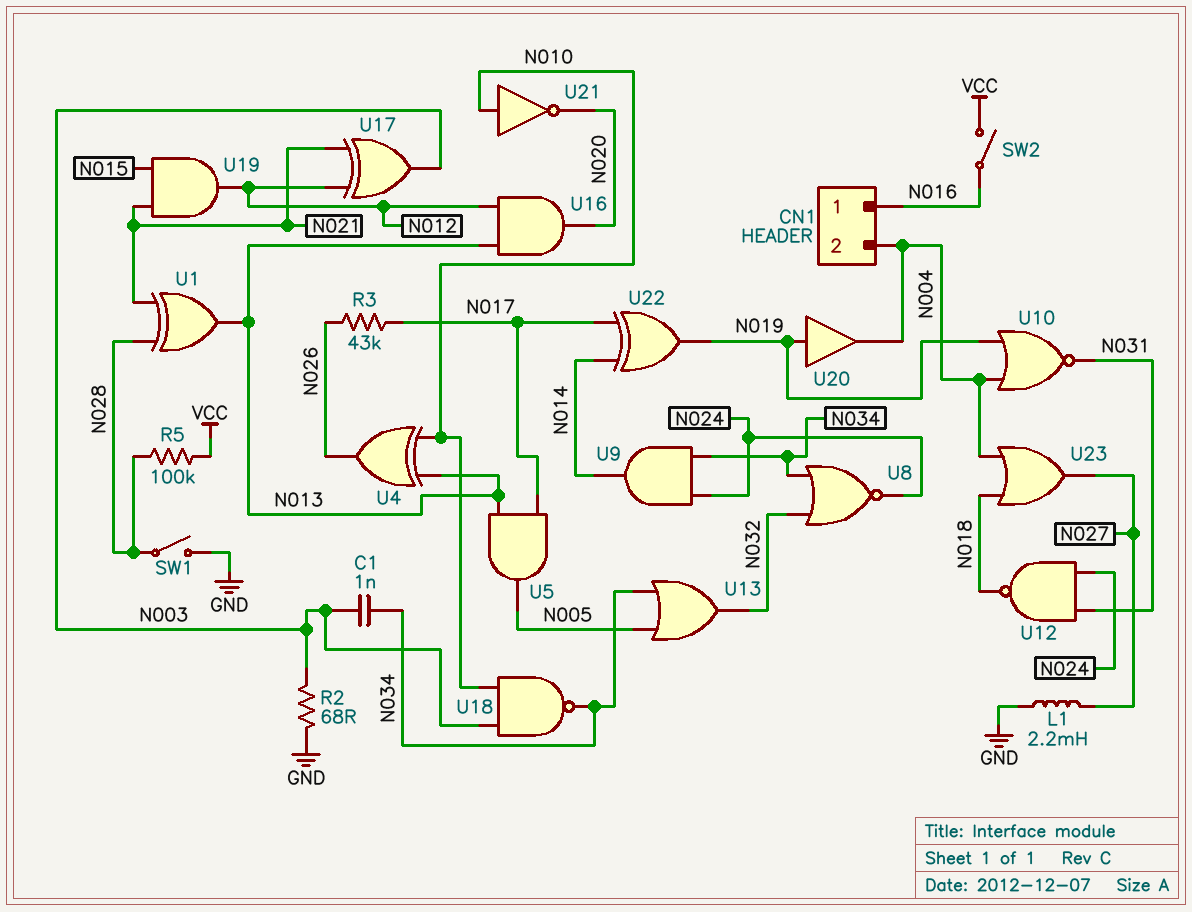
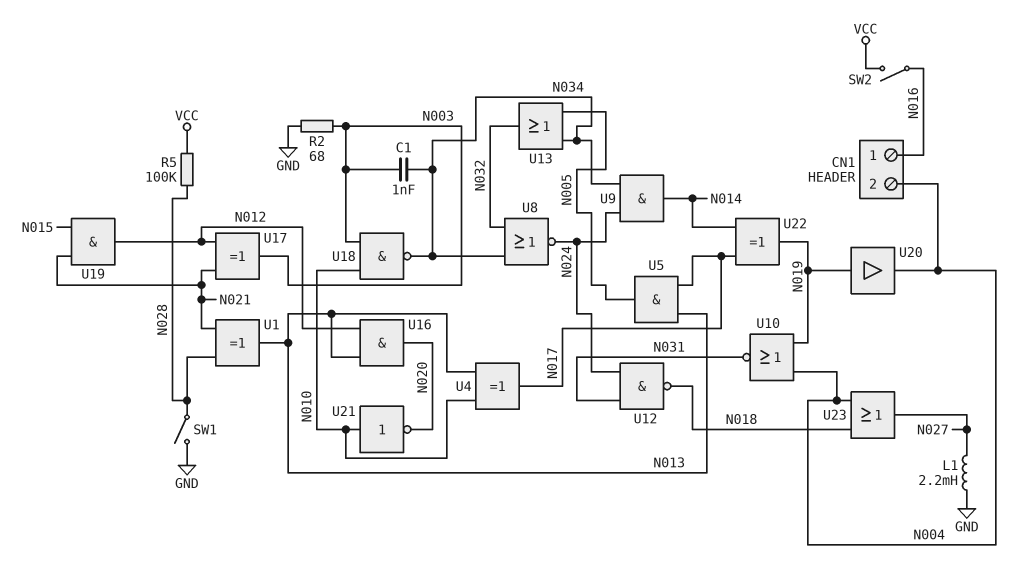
R3: 43k (N017, N026) -> none
U4: XOR (in N010, in N013, out N026) -> XOR (in N010, in N013, out N017)

